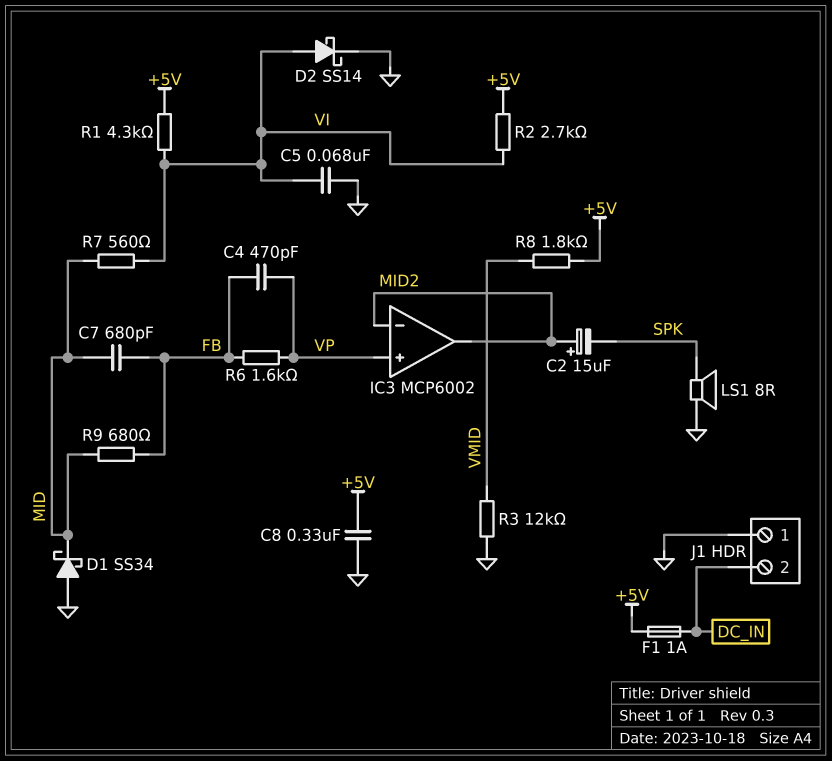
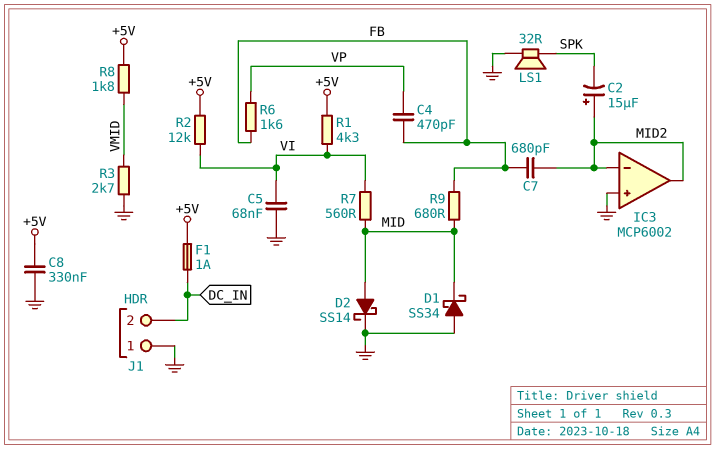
C7: 680pF (FB, MID) -> 680pF (FB, MID2)
D2: schottky SS14 (A VI, K GND) -> schottky SS14 (A MID, K GND)
IC3 pin in+: VP -> GND
LS1: speaker 8R (GND, SPK) -> speaker 32R (GND, SPK)
R2: 2.7k (+5V, VI) -> 12k (+5V, VI)
R3: 12k (GND, VMID) -> 2.7k (GND, VMID)

